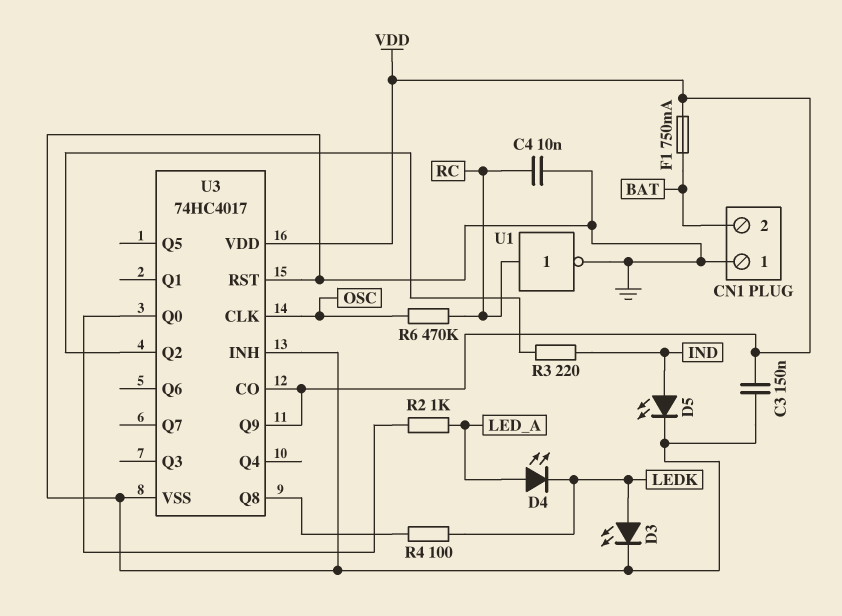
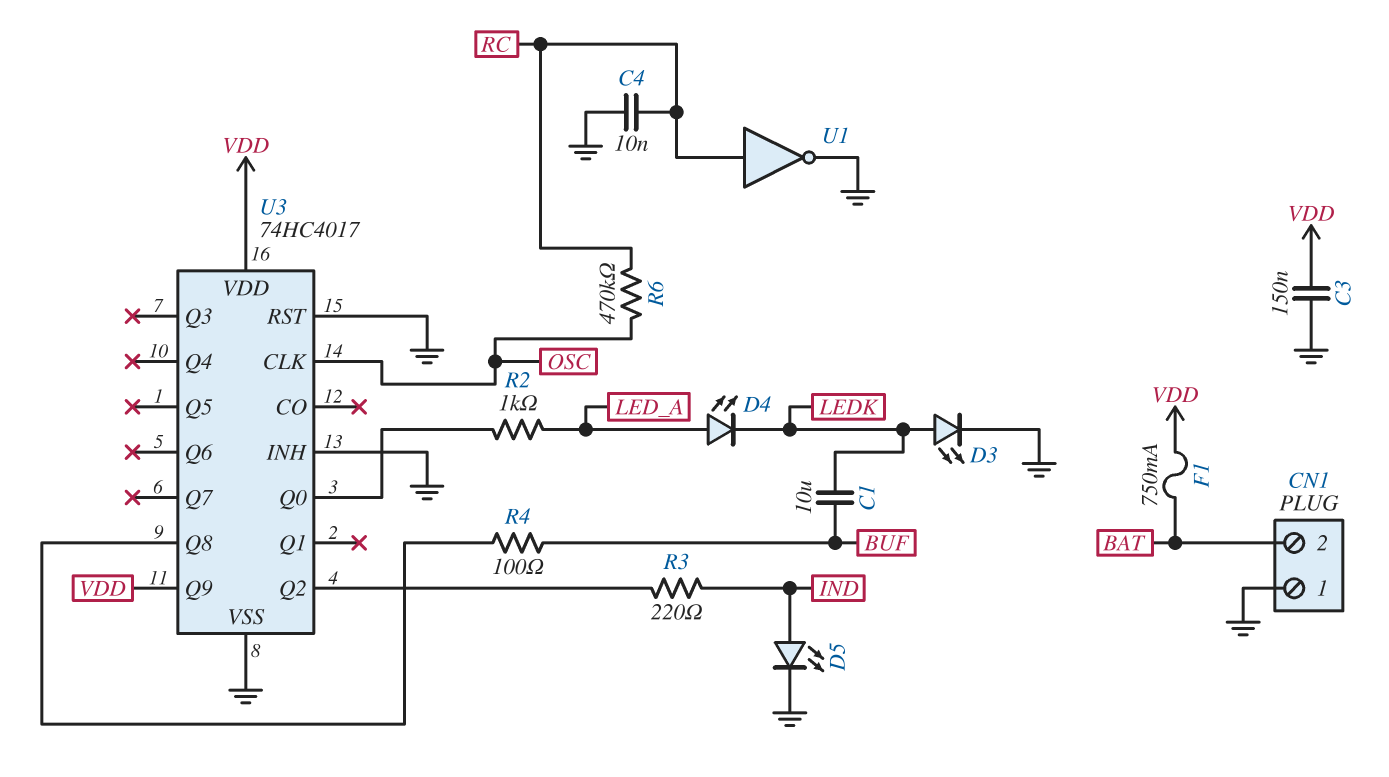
C1: none -> 10uF (BUF, LEDK)
R4: 100 (LEDK, U3/Q8) -> 100 (BUF, U3/Q8)
U3 pin CO: VDD -> none

